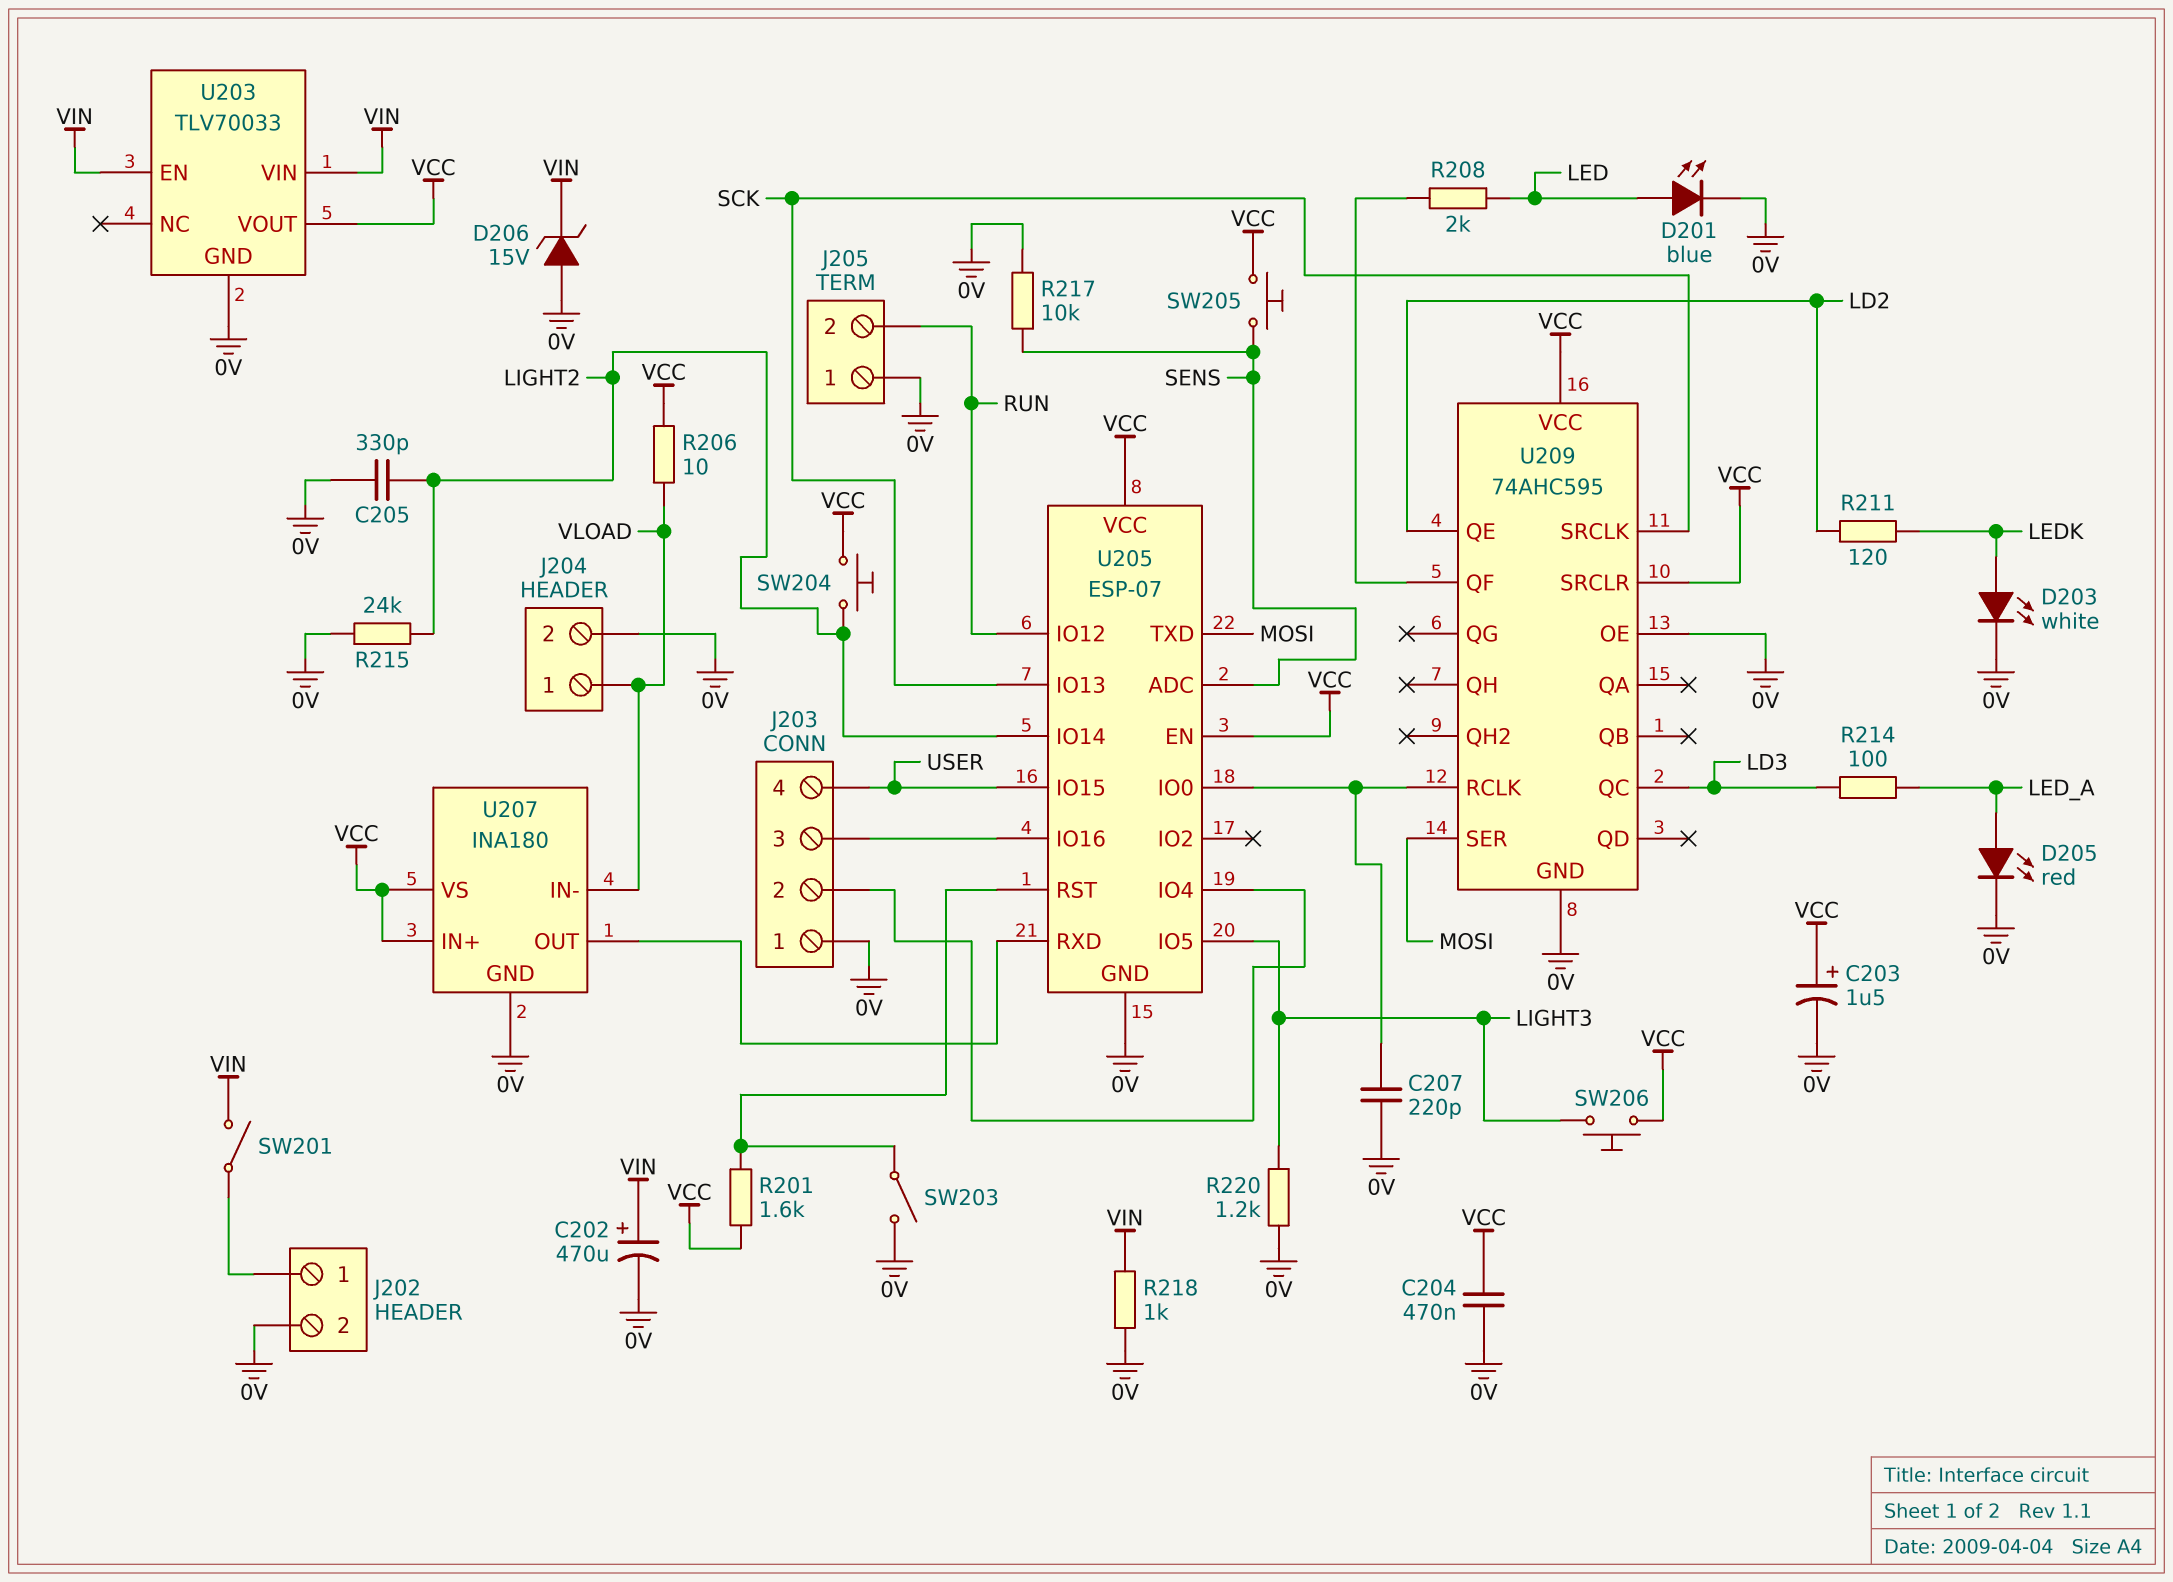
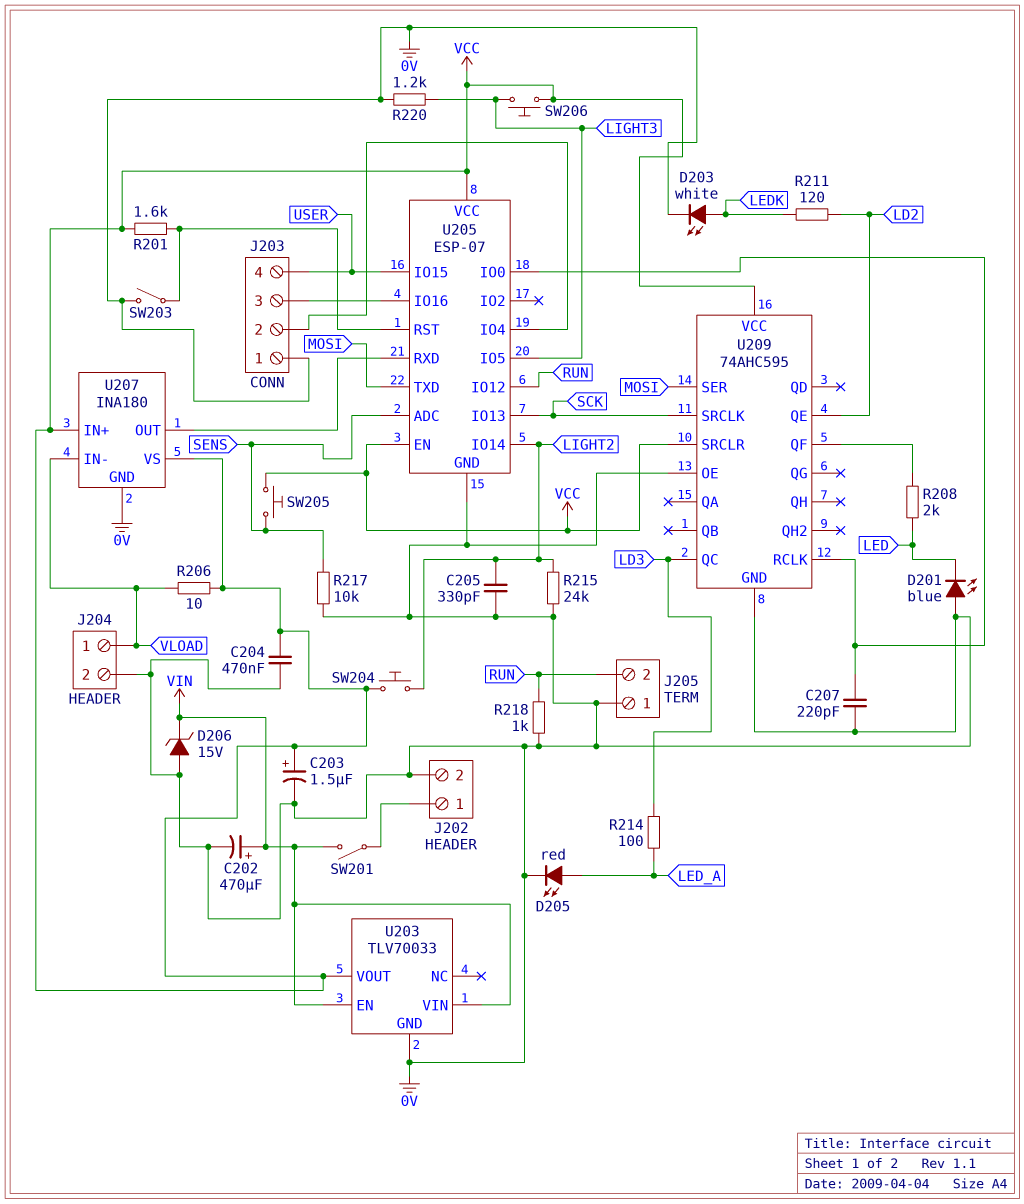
D201: LED blue (A LED, K 0V) -> LED blue (A 0V, K LED)
R218: 1k (0V, VIN) -> 1k (0V, RUN)

